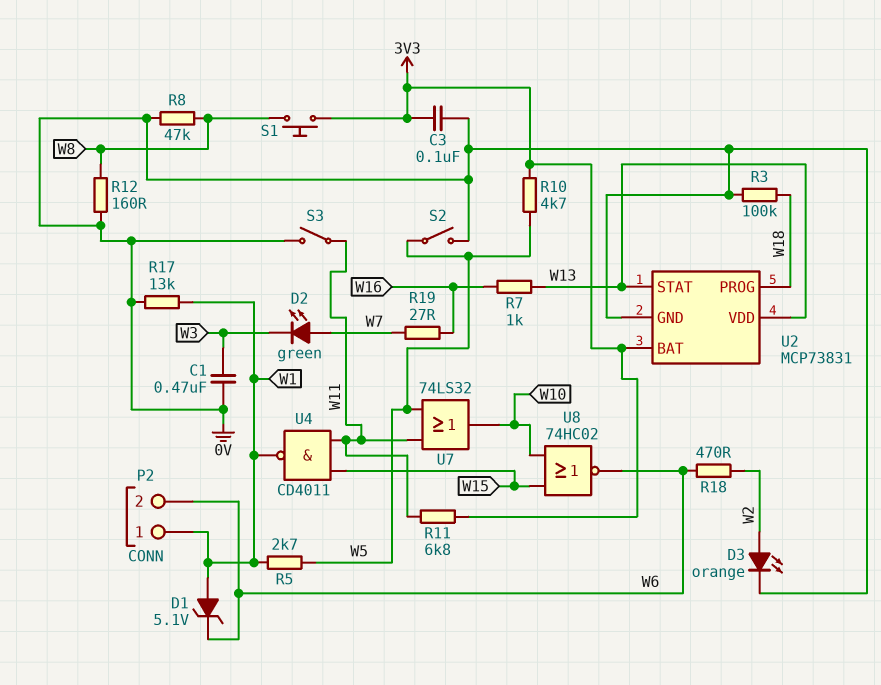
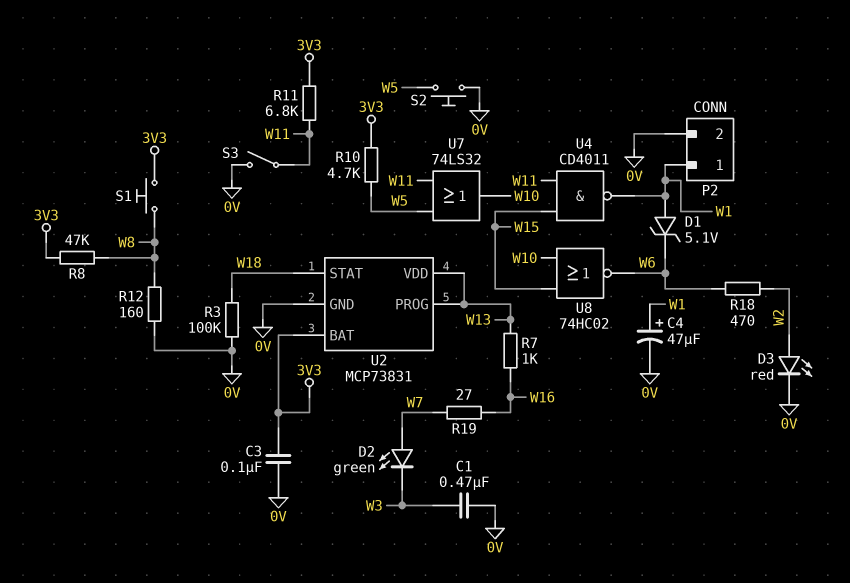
C4: none -> 47uF (plus W1, minus 0V)
D3: LED orange (A W2, K 0V) -> LED red (A W2, K 0V)
P2 pin 2: W6 -> 0V
R5: 2.7k (W1, W5) -> none
R8: 47k (0V, W8) -> 47k (3V3, W8)
R17: 13k (0V, W1) -> none
S2: switch (0V, W5) -> button (0V, W5)
U2 pin PROG: W18 -> W13
U2 pin STAT: W13 -> W18

